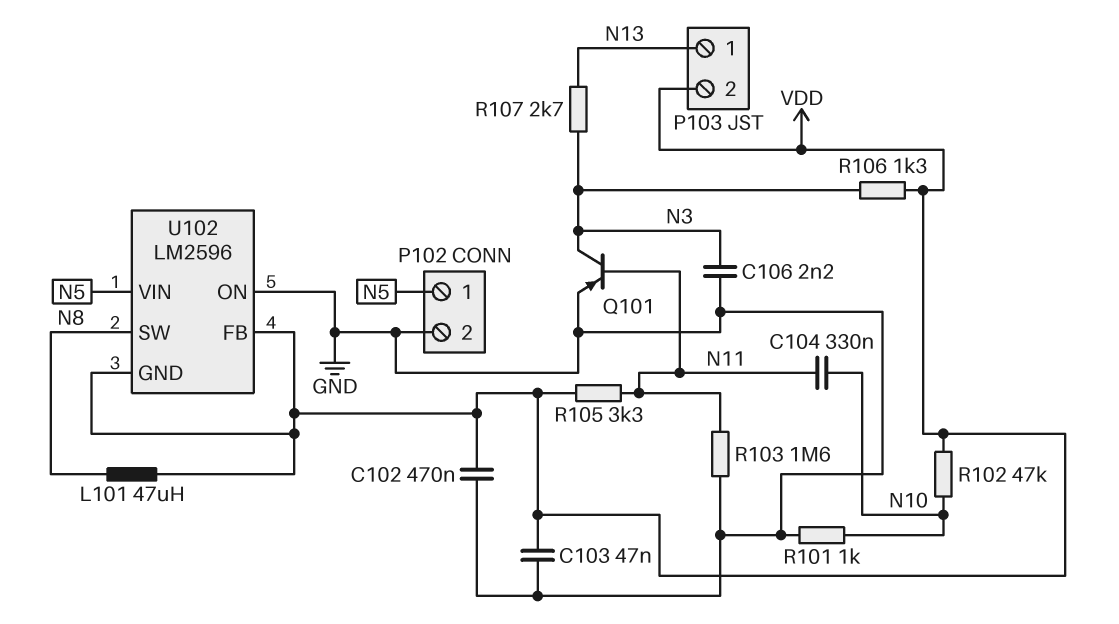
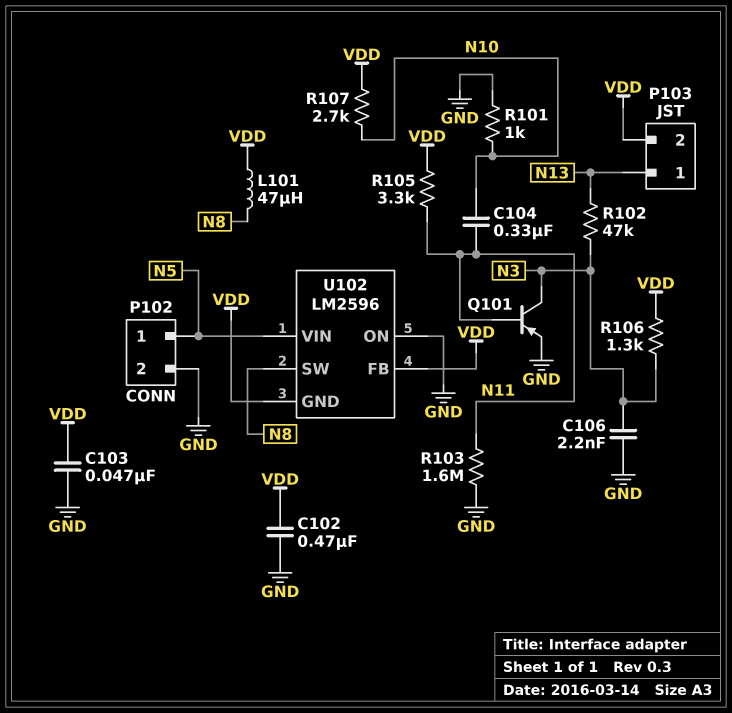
R102: 47k (N10, VDD) -> 47k (N3, N13)
R107: 2.7k (N3, N13) -> 2.7k (N10, VDD)

